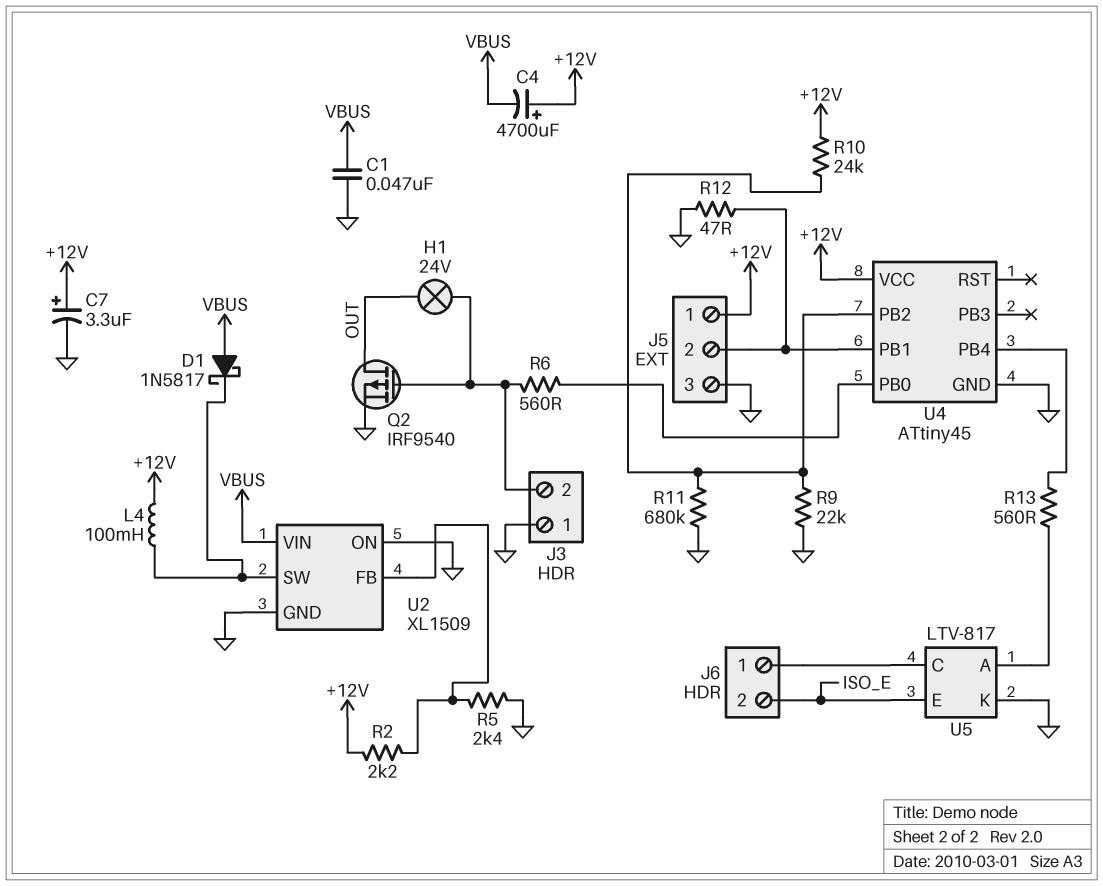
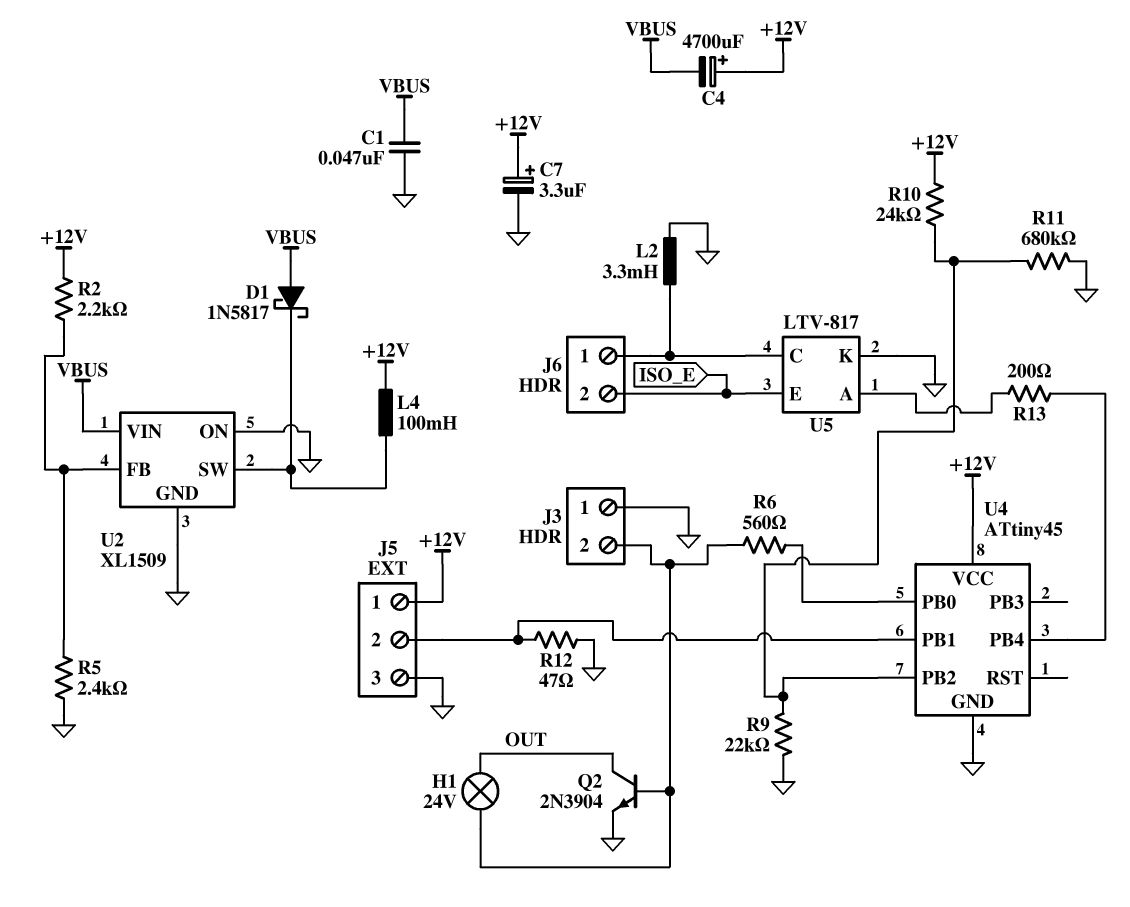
L2: none -> 3.3mH (GND, J6/1)
Q2: PMOS IRF9540 (G J3/2, D OUT, S GND) -> NPN 2N3904 (B J3/2, C OUT, E GND)
R13: 560 (U4/PB4, U5/A) -> 200 (U4/PB4, U5/A)

